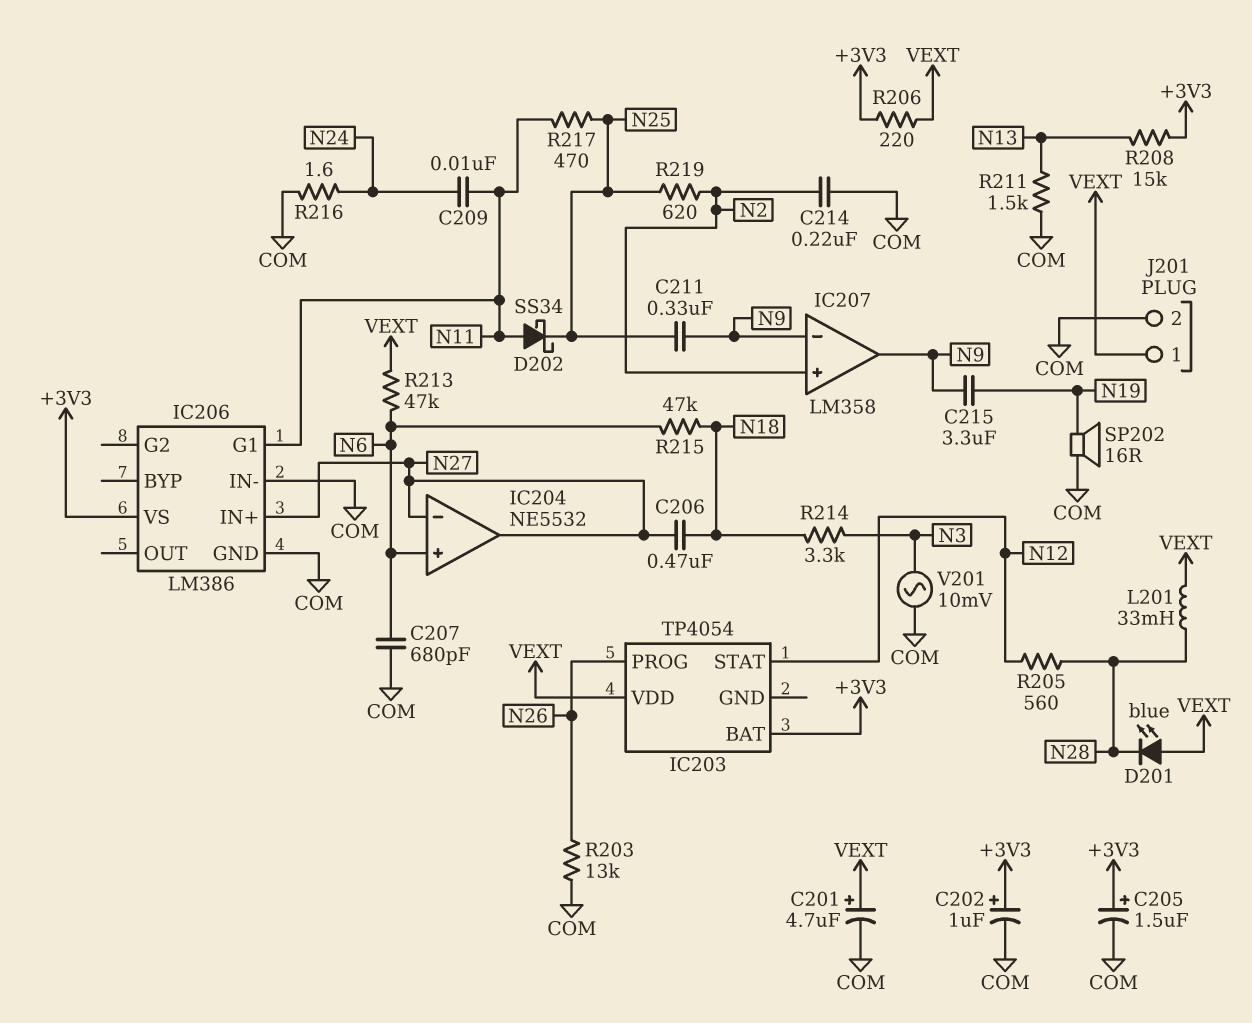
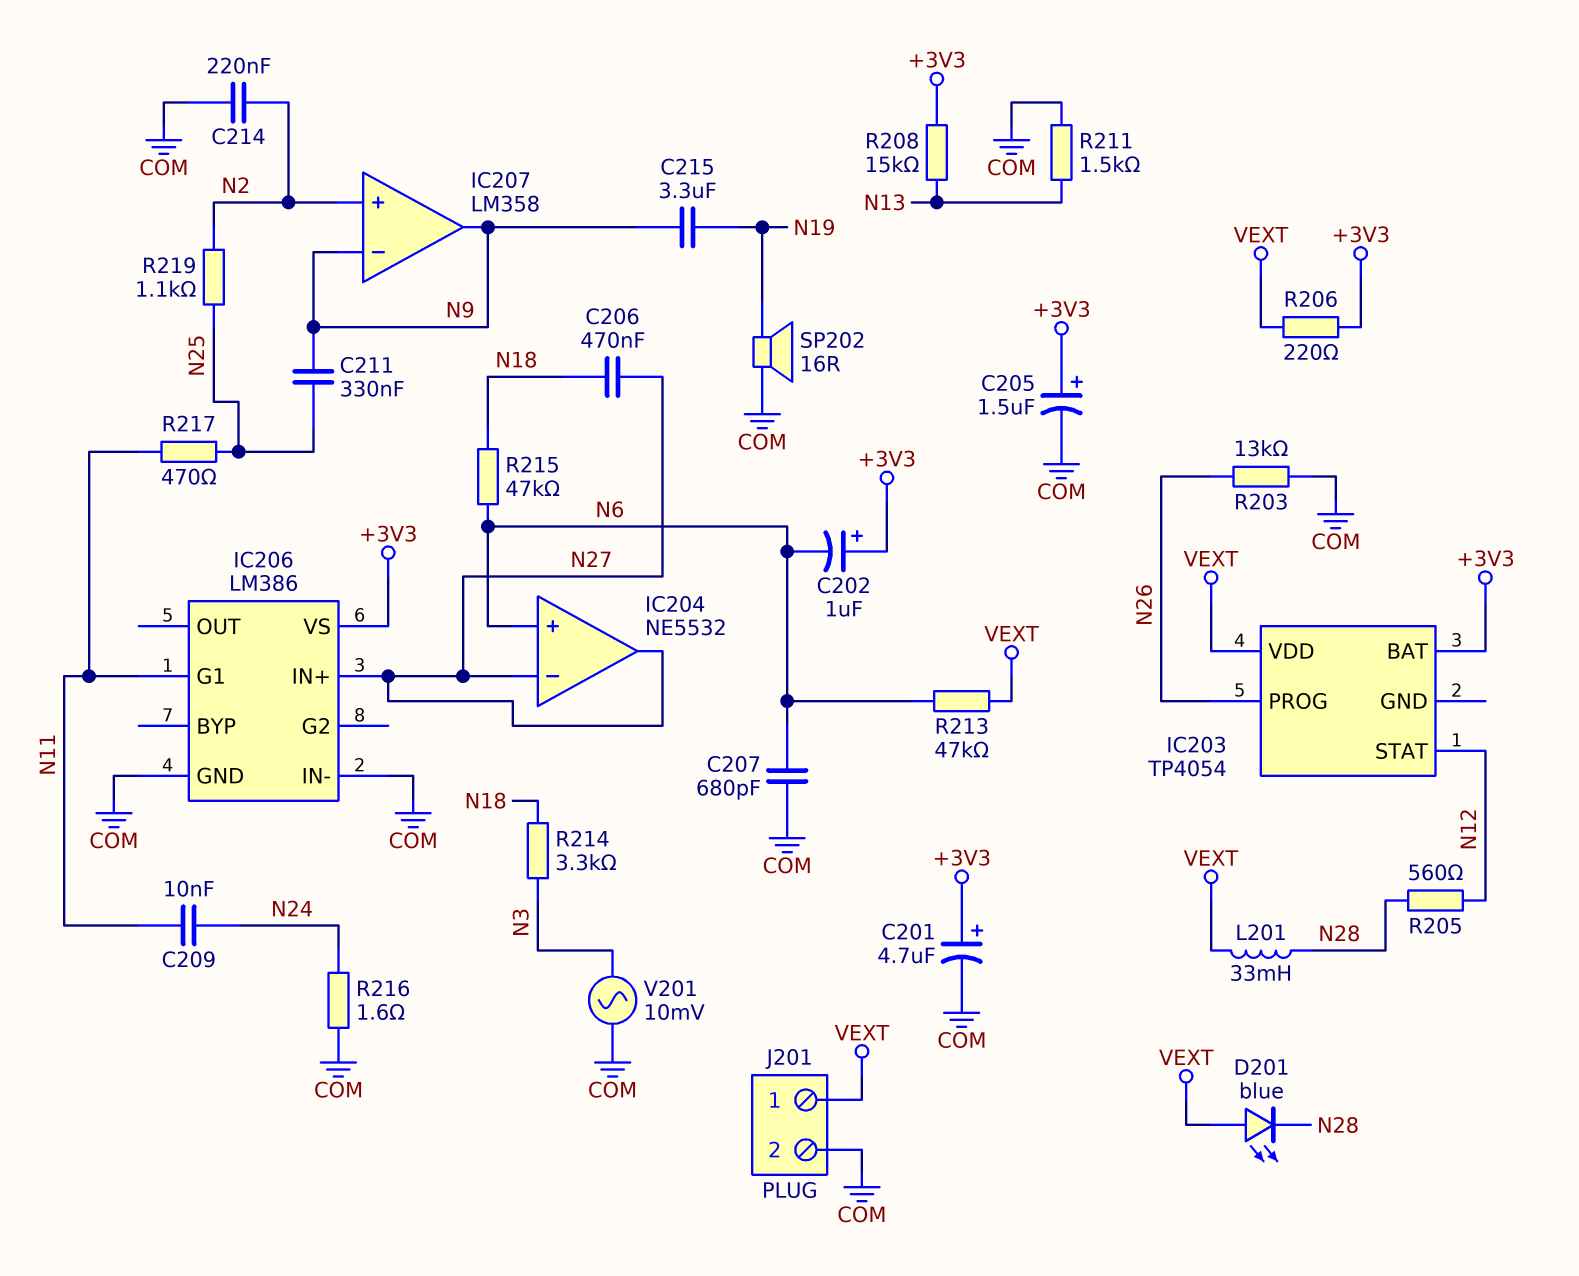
C201: 4.7uF (plus VEXT, minus COM) -> 4.7uF (plus +3V3, minus COM)
C202: 1uF (plus +3V3, minus COM) -> 1uF (plus +3V3, minus N6)
D202: schottky SS34 (A N11, K N25) -> none
R219: 620 (N2, N25) -> 1.1k (N2, N25)

